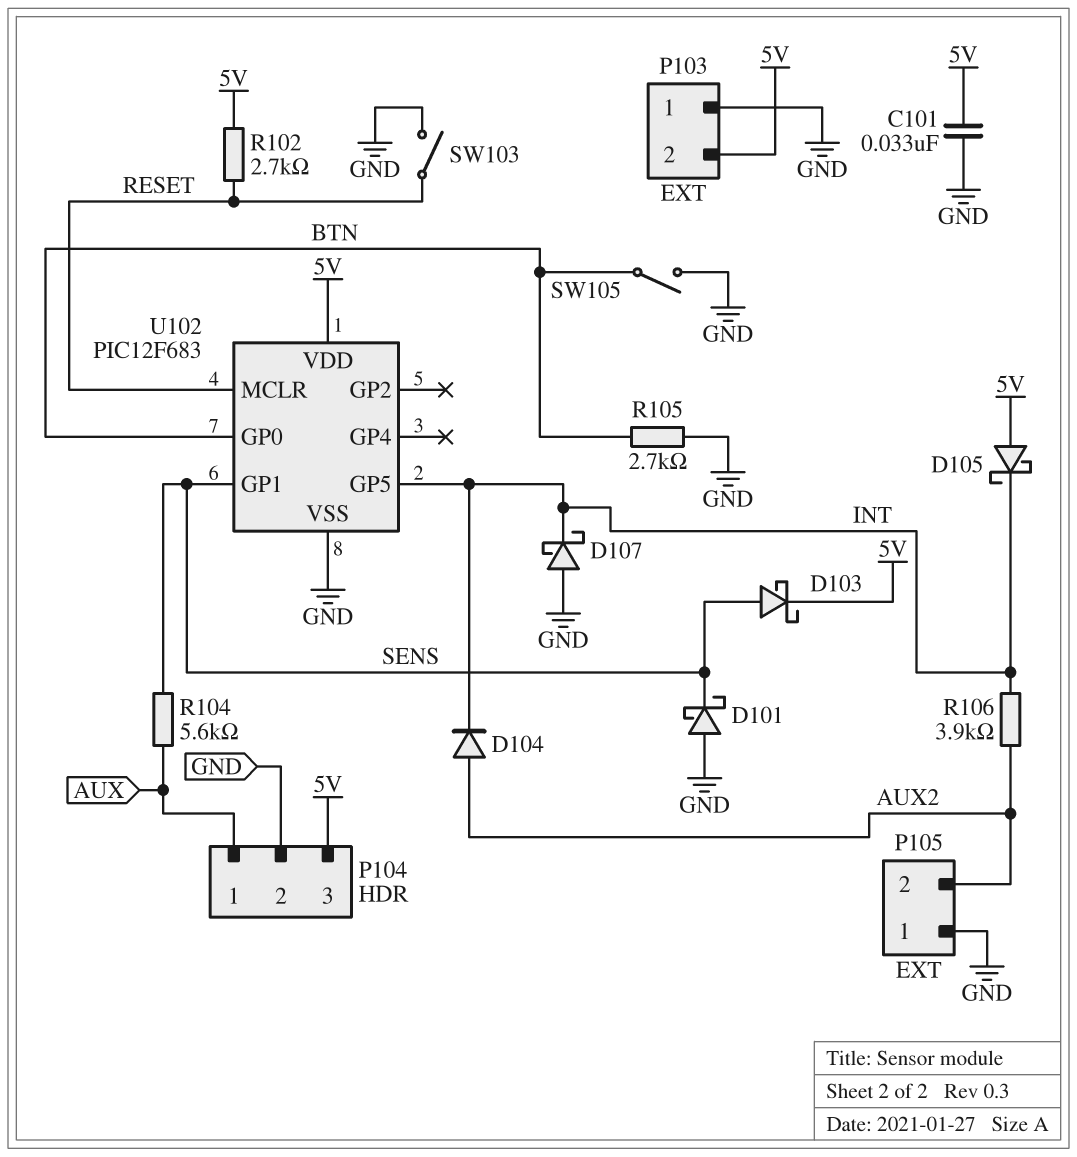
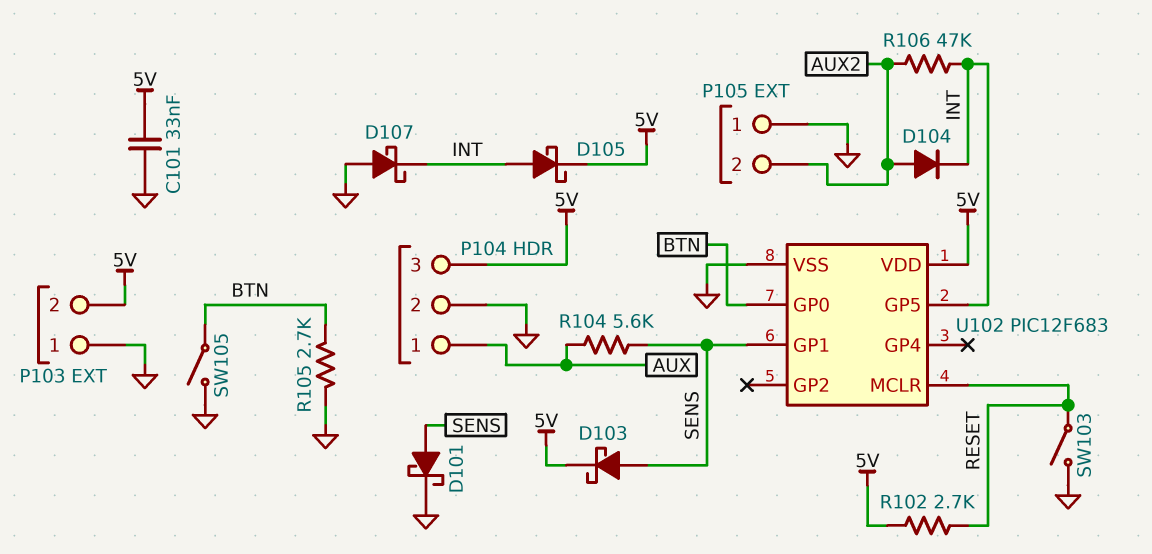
D101: schottky (A GND, K SENS) -> schottky (A SENS, K GND)
D105: schottky (A 5V, K INT) -> schottky (A INT, K 5V)
R106: 3.9k (AUX2, INT) -> 47k (AUX2, INT)

